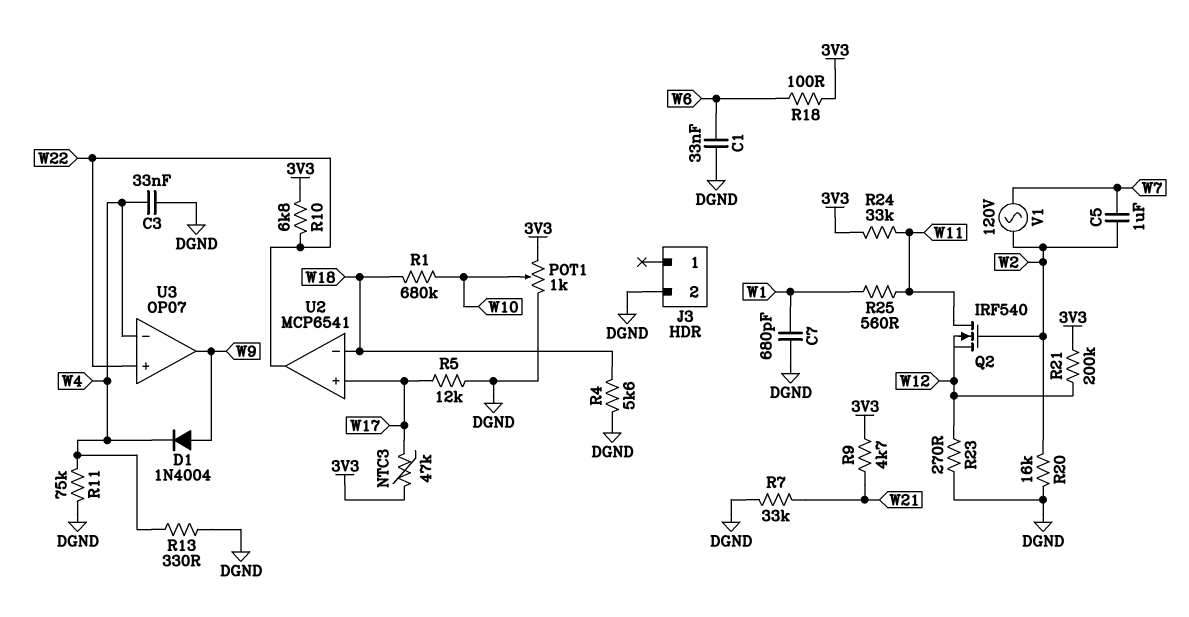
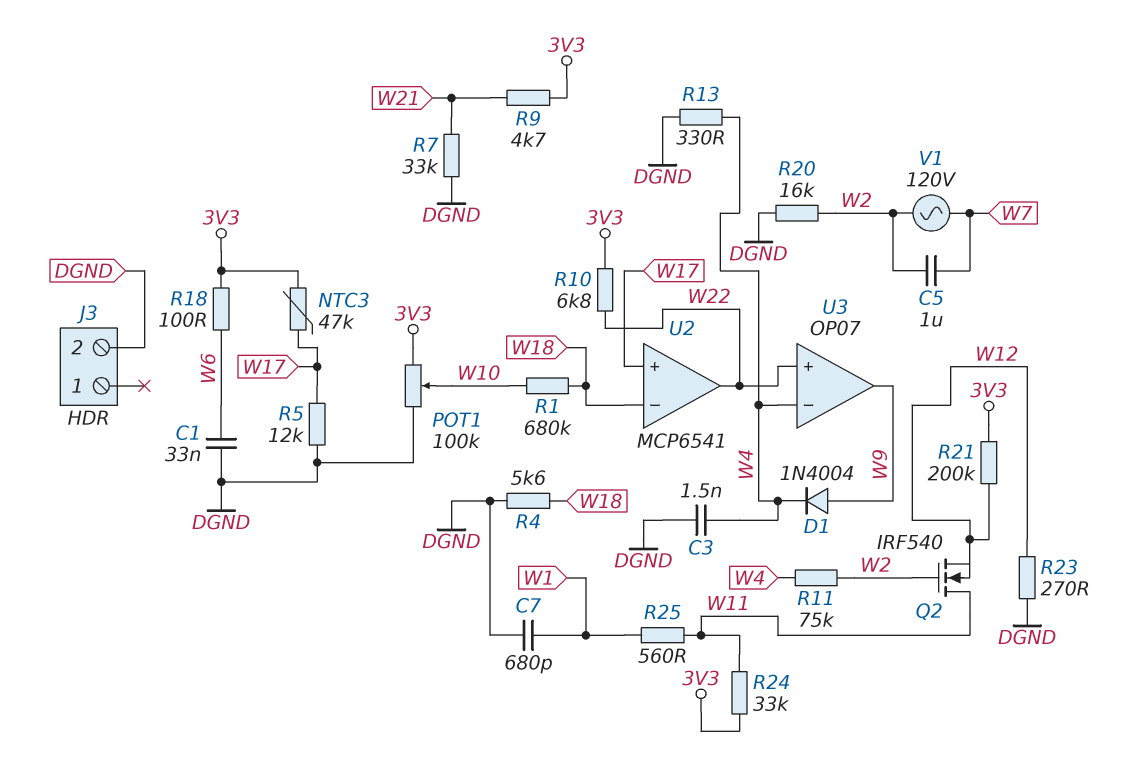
C3: 33nF (DGND, W4) -> 1.5nF (DGND, W4)
POT1: 1k (3V3, DGND, wiper W10) -> 100k (3V3, DGND, wiper W10)
R11: 75k (DGND, W4) -> 75k (W2, W4)

